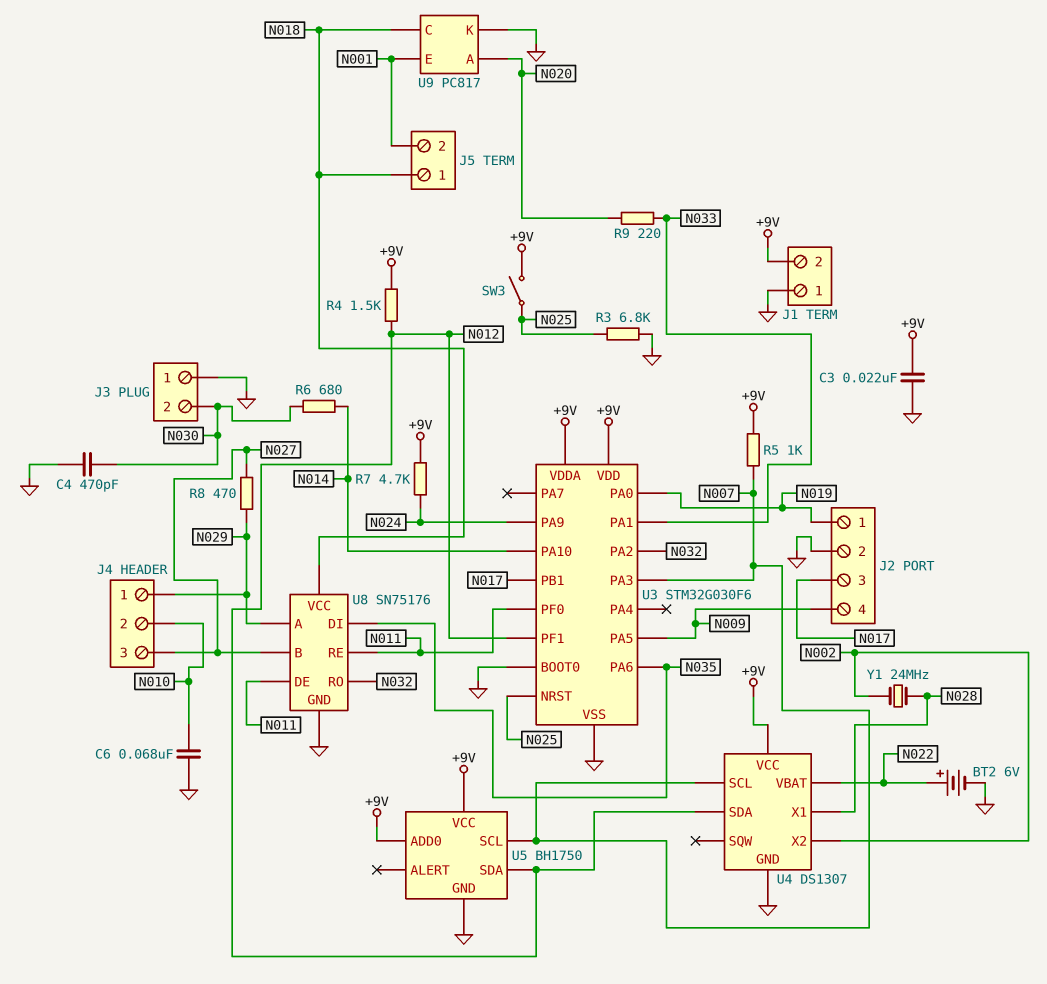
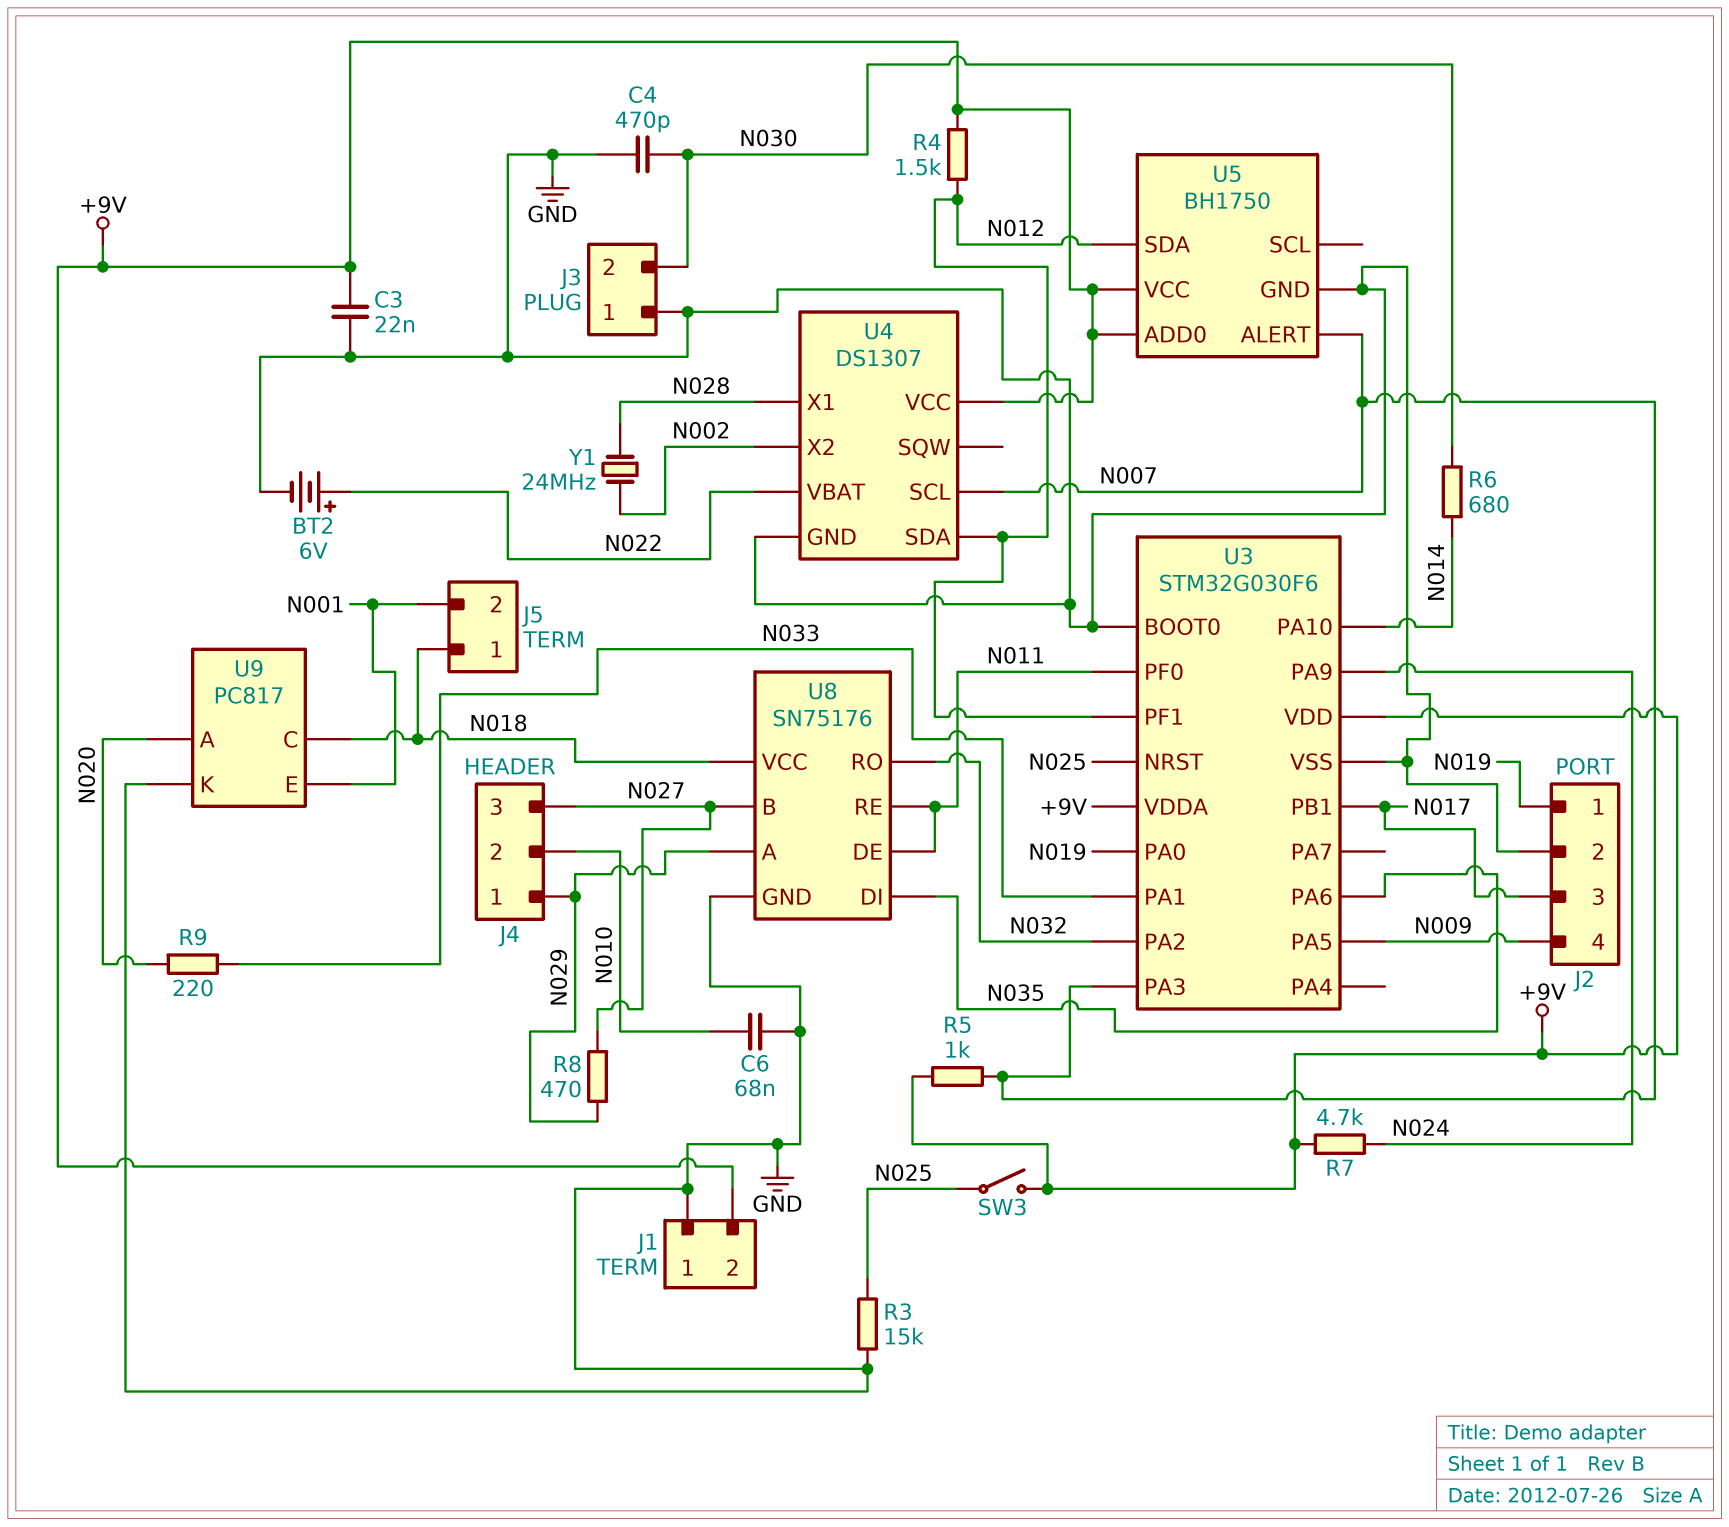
R3: 6.8k (GND, N025) -> 15k (GND, N025)
U5 pin ALERT: none -> N007
U5 pin SCL: N007 -> none

